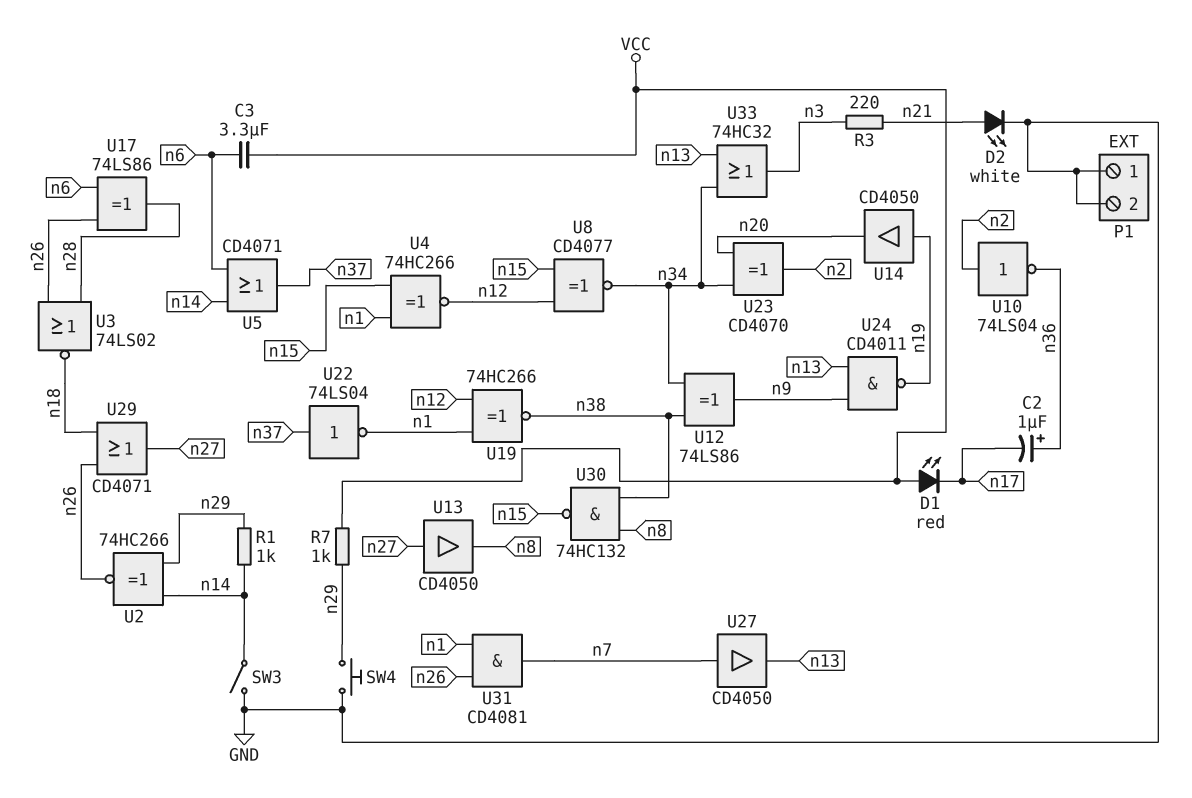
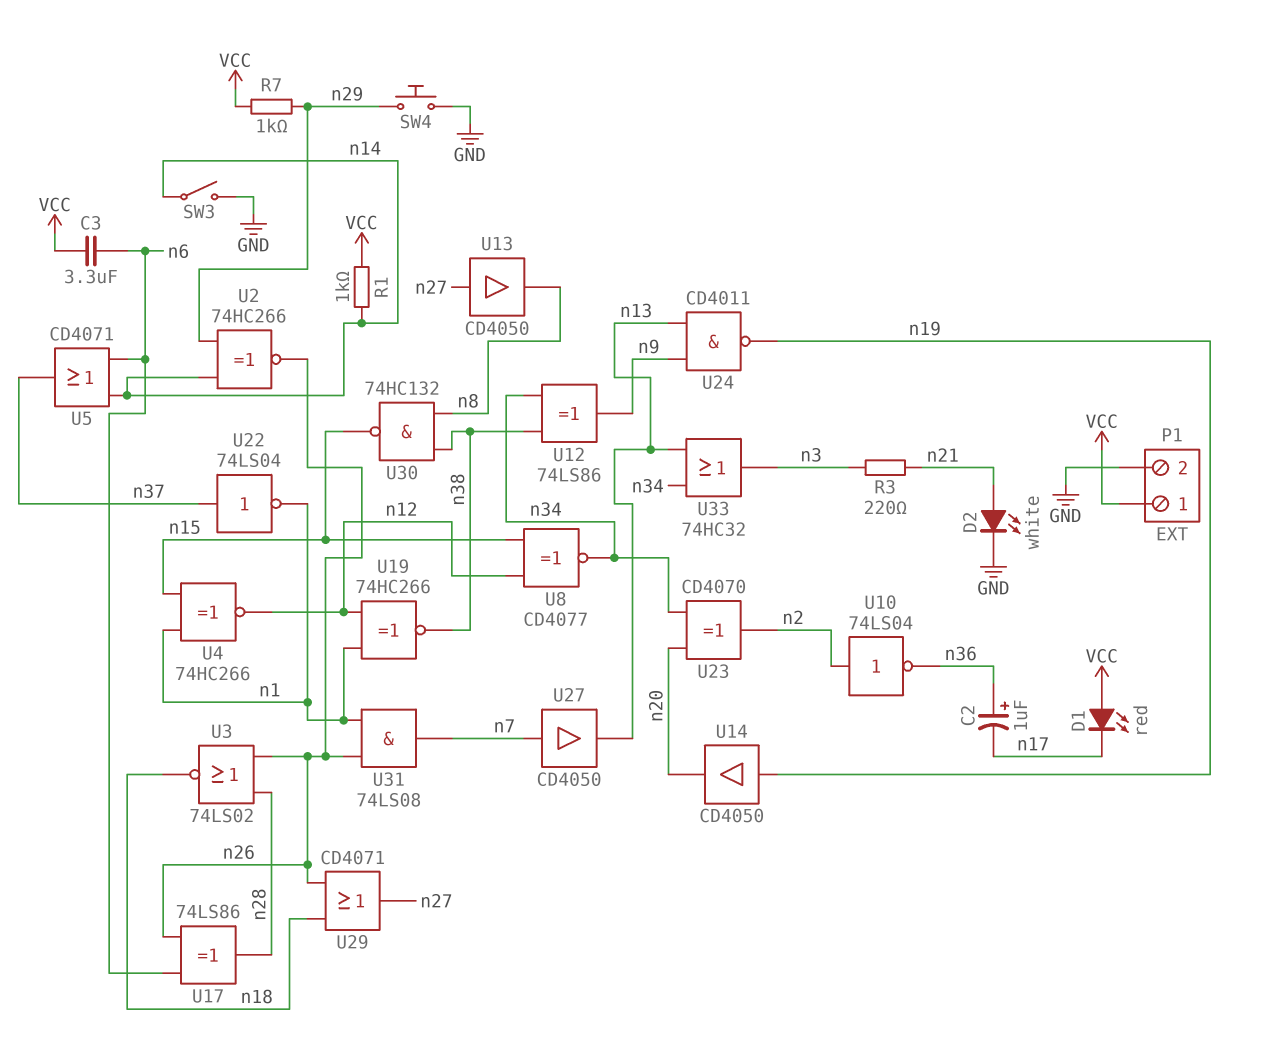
P1 pin 1: GND -> VCC
R1: 1k (n14, n29) -> 1k (VCC, n14)
U31: AND CD4081 (in n1, in n26, out n7) -> AND 74LS08 (in n1, in n26, out n7)

